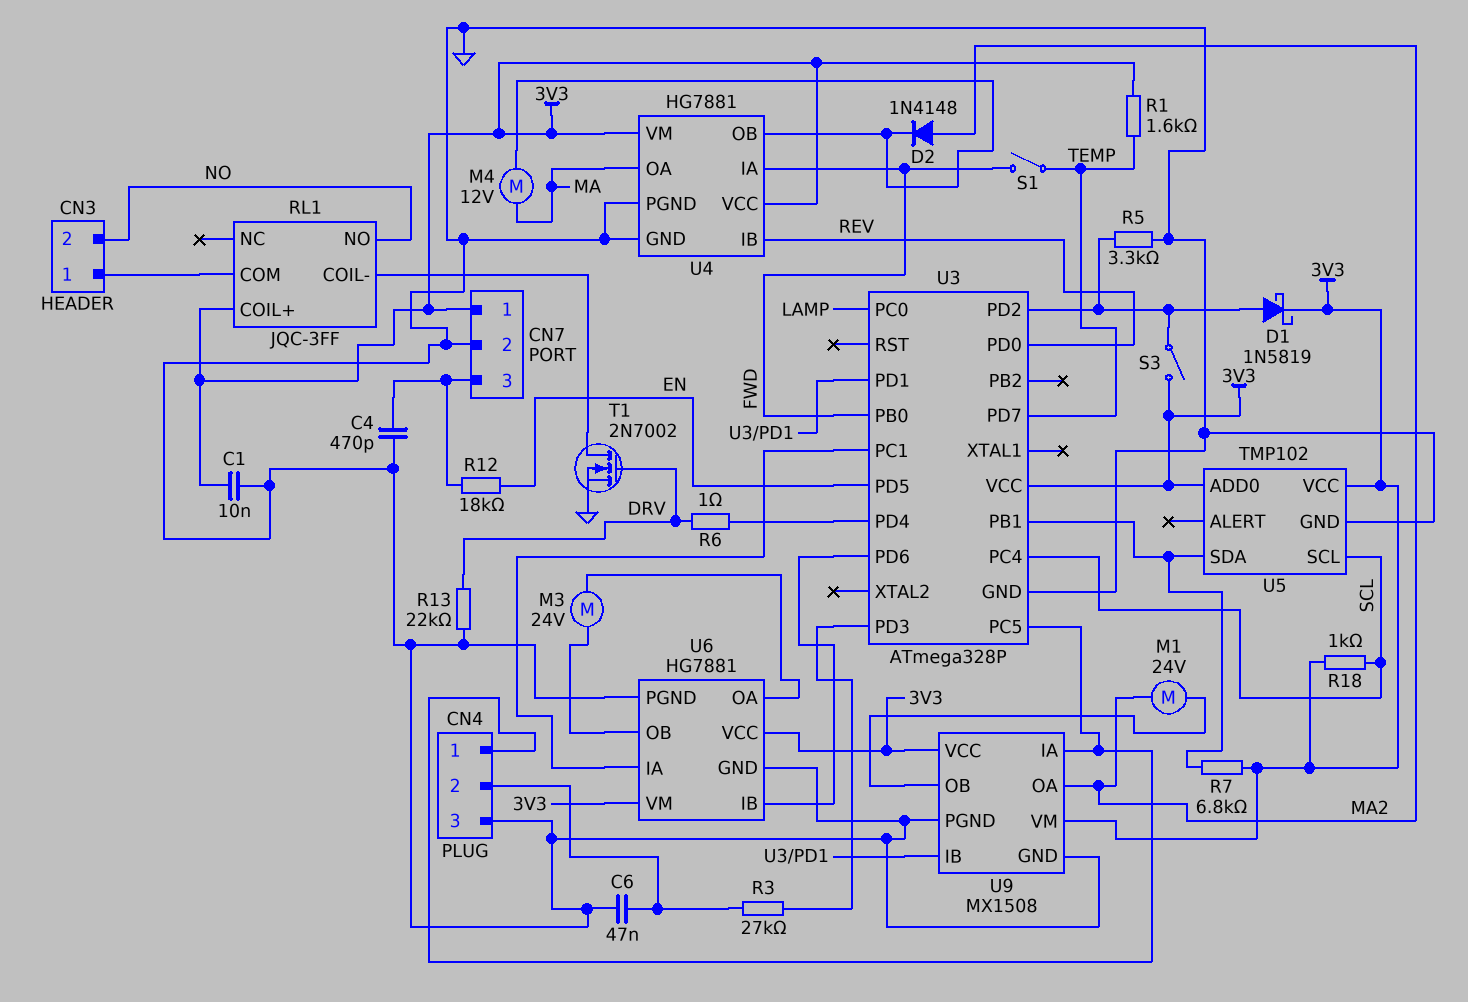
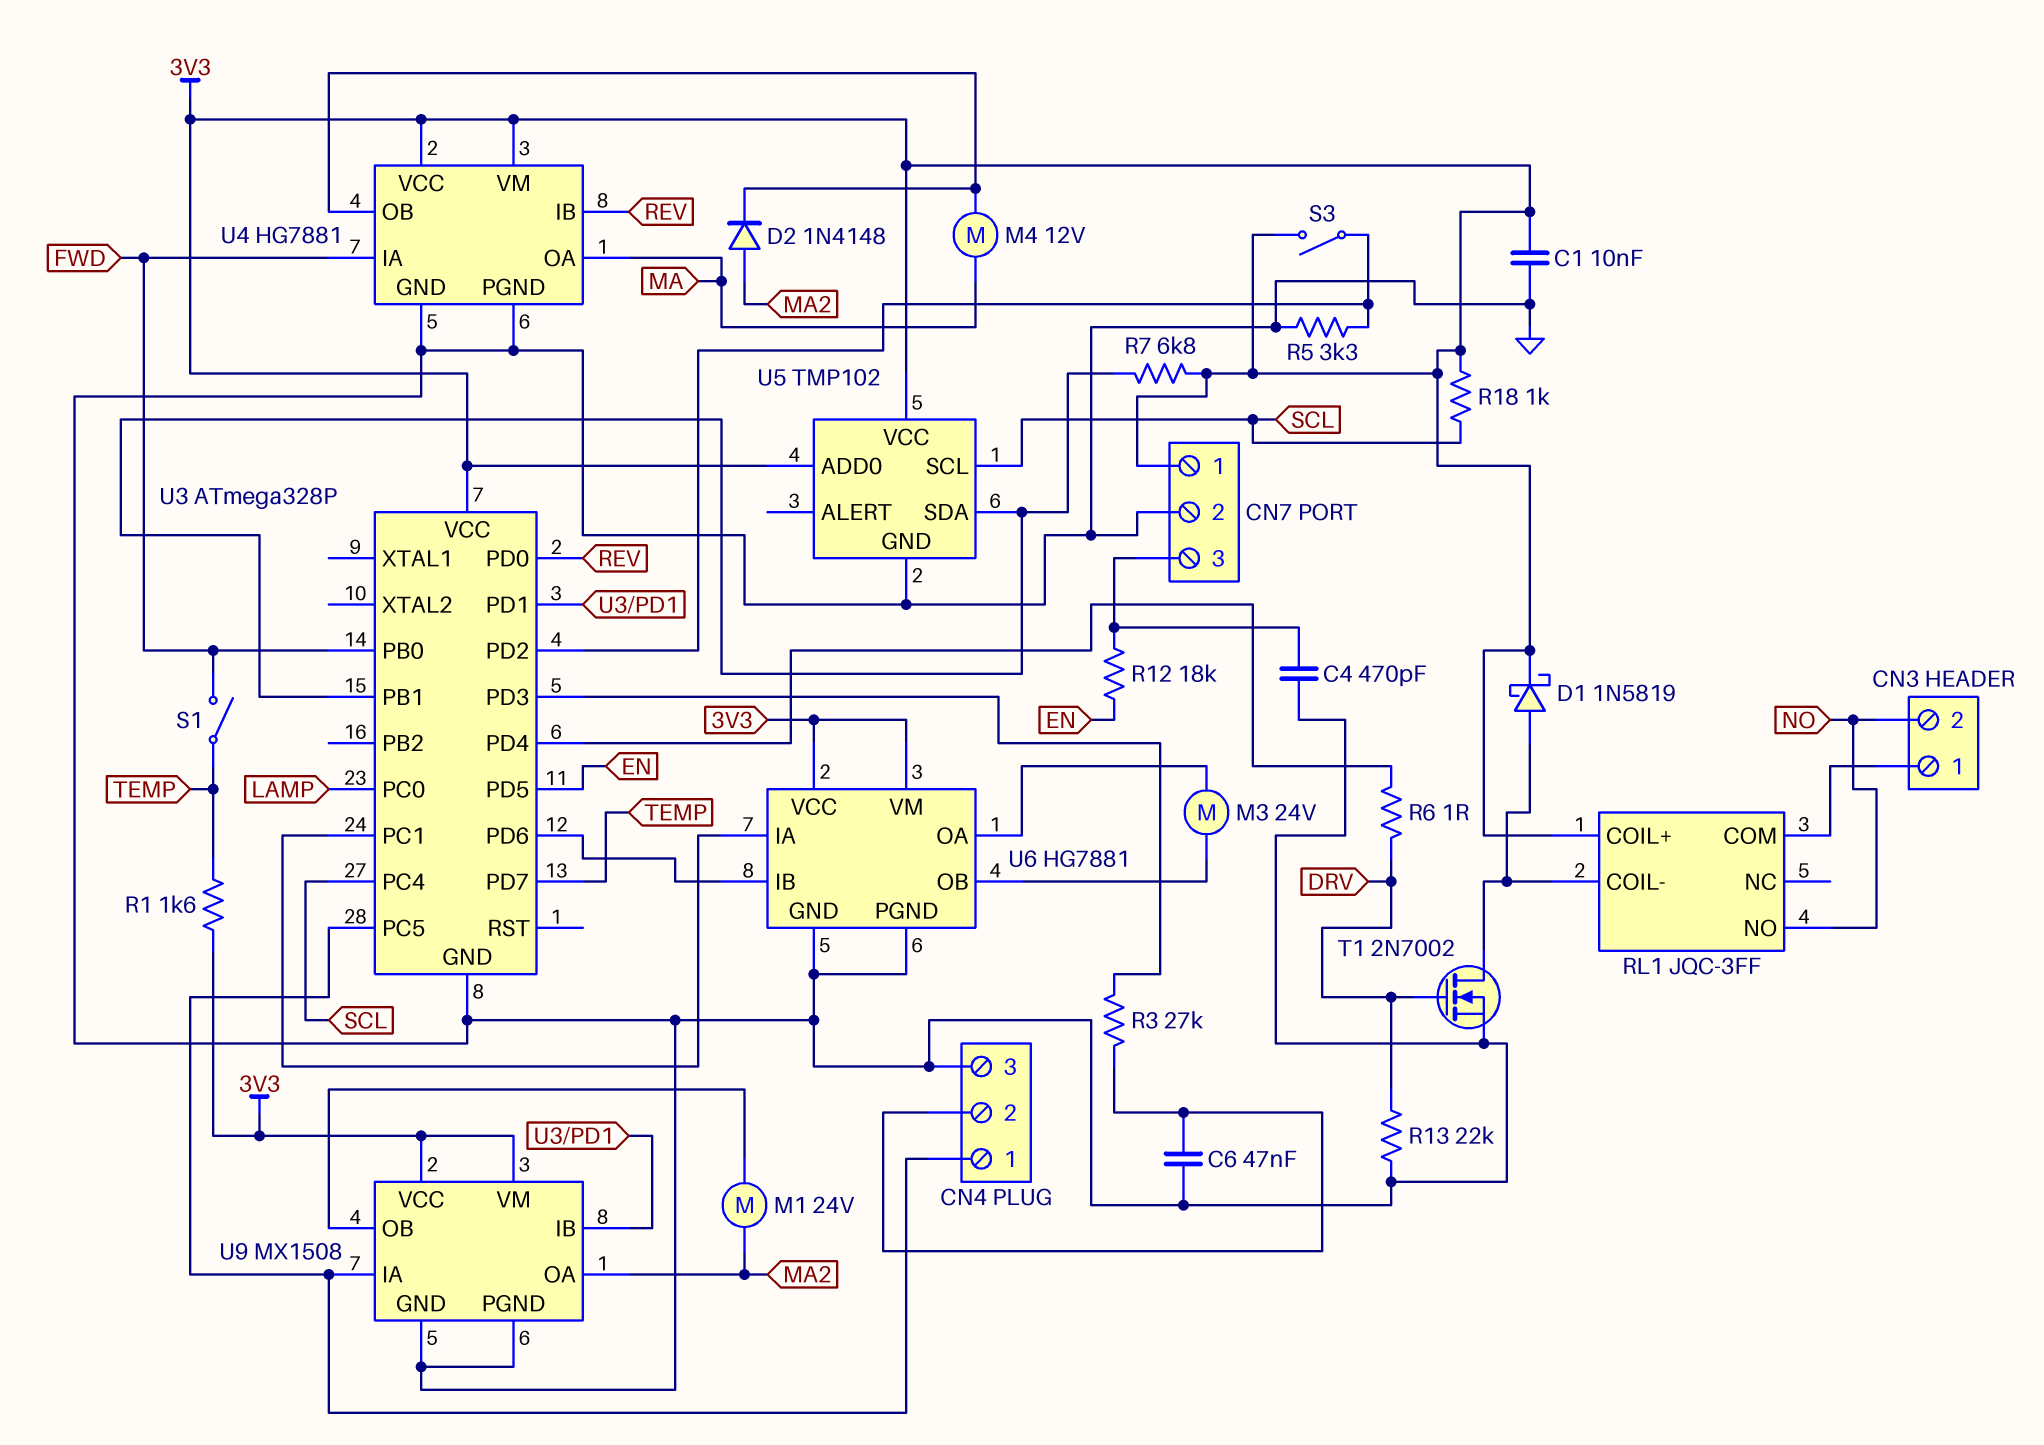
D1: schottky 1N5819 (A U3/PD2, K 3V3) -> schottky 1N5819 (A RL1/COIL-, K 3V3)

